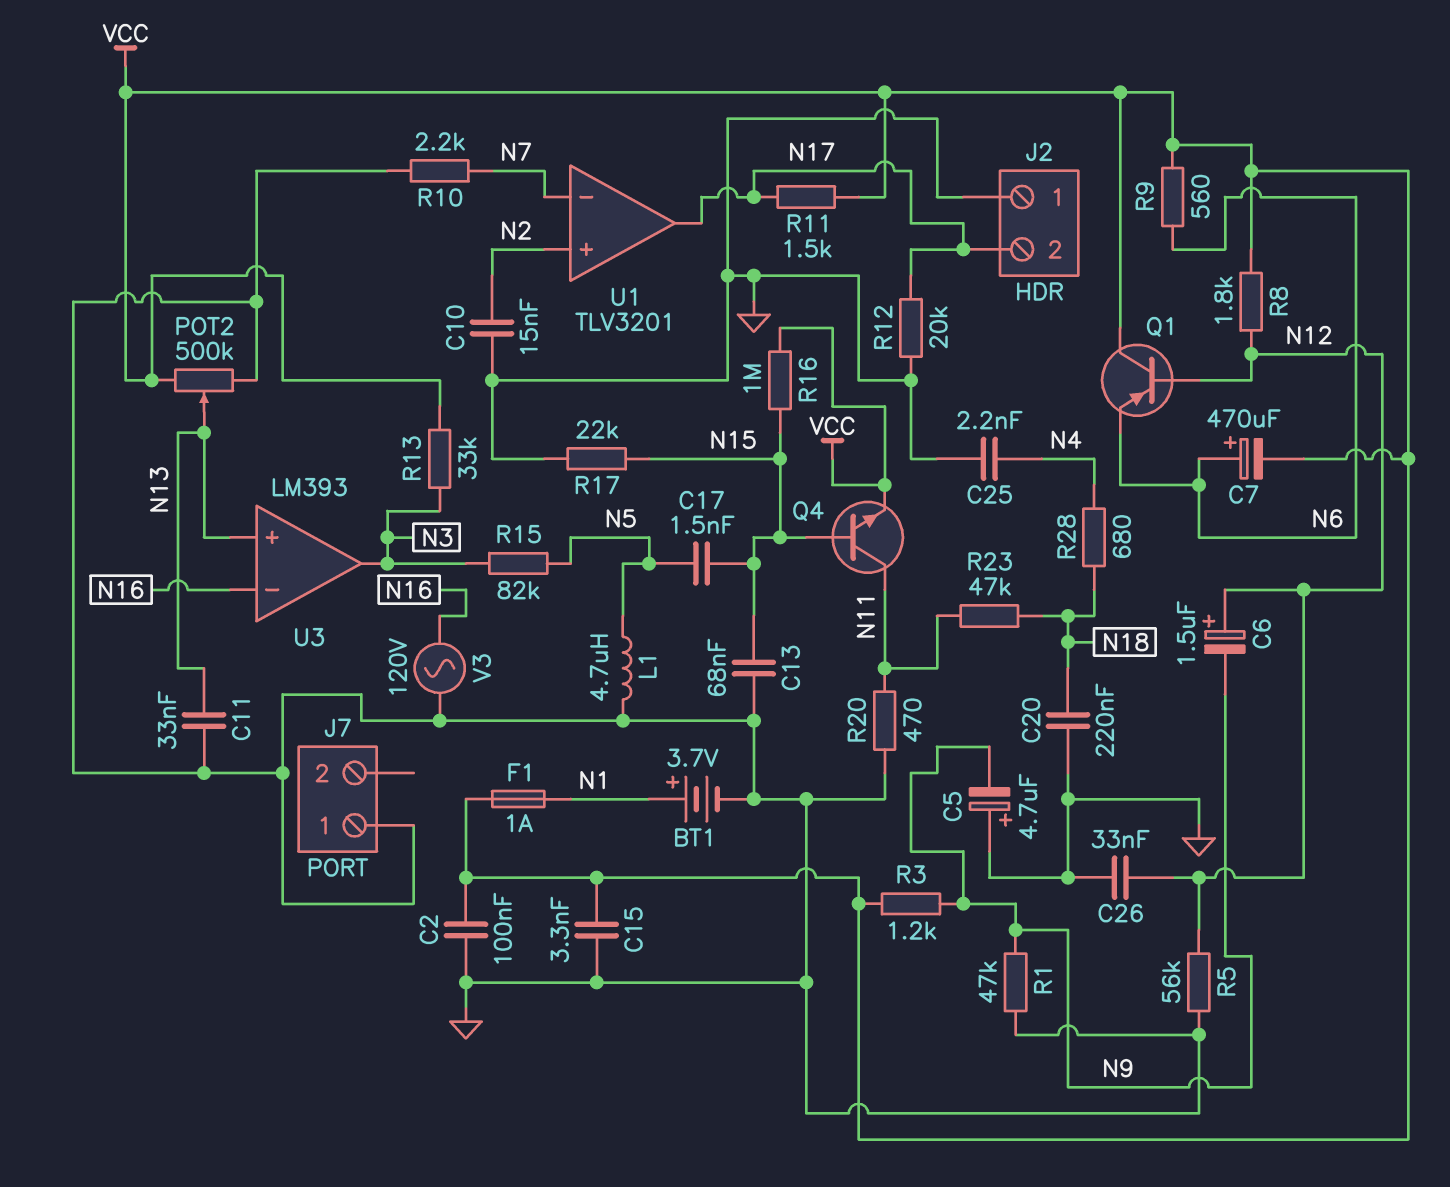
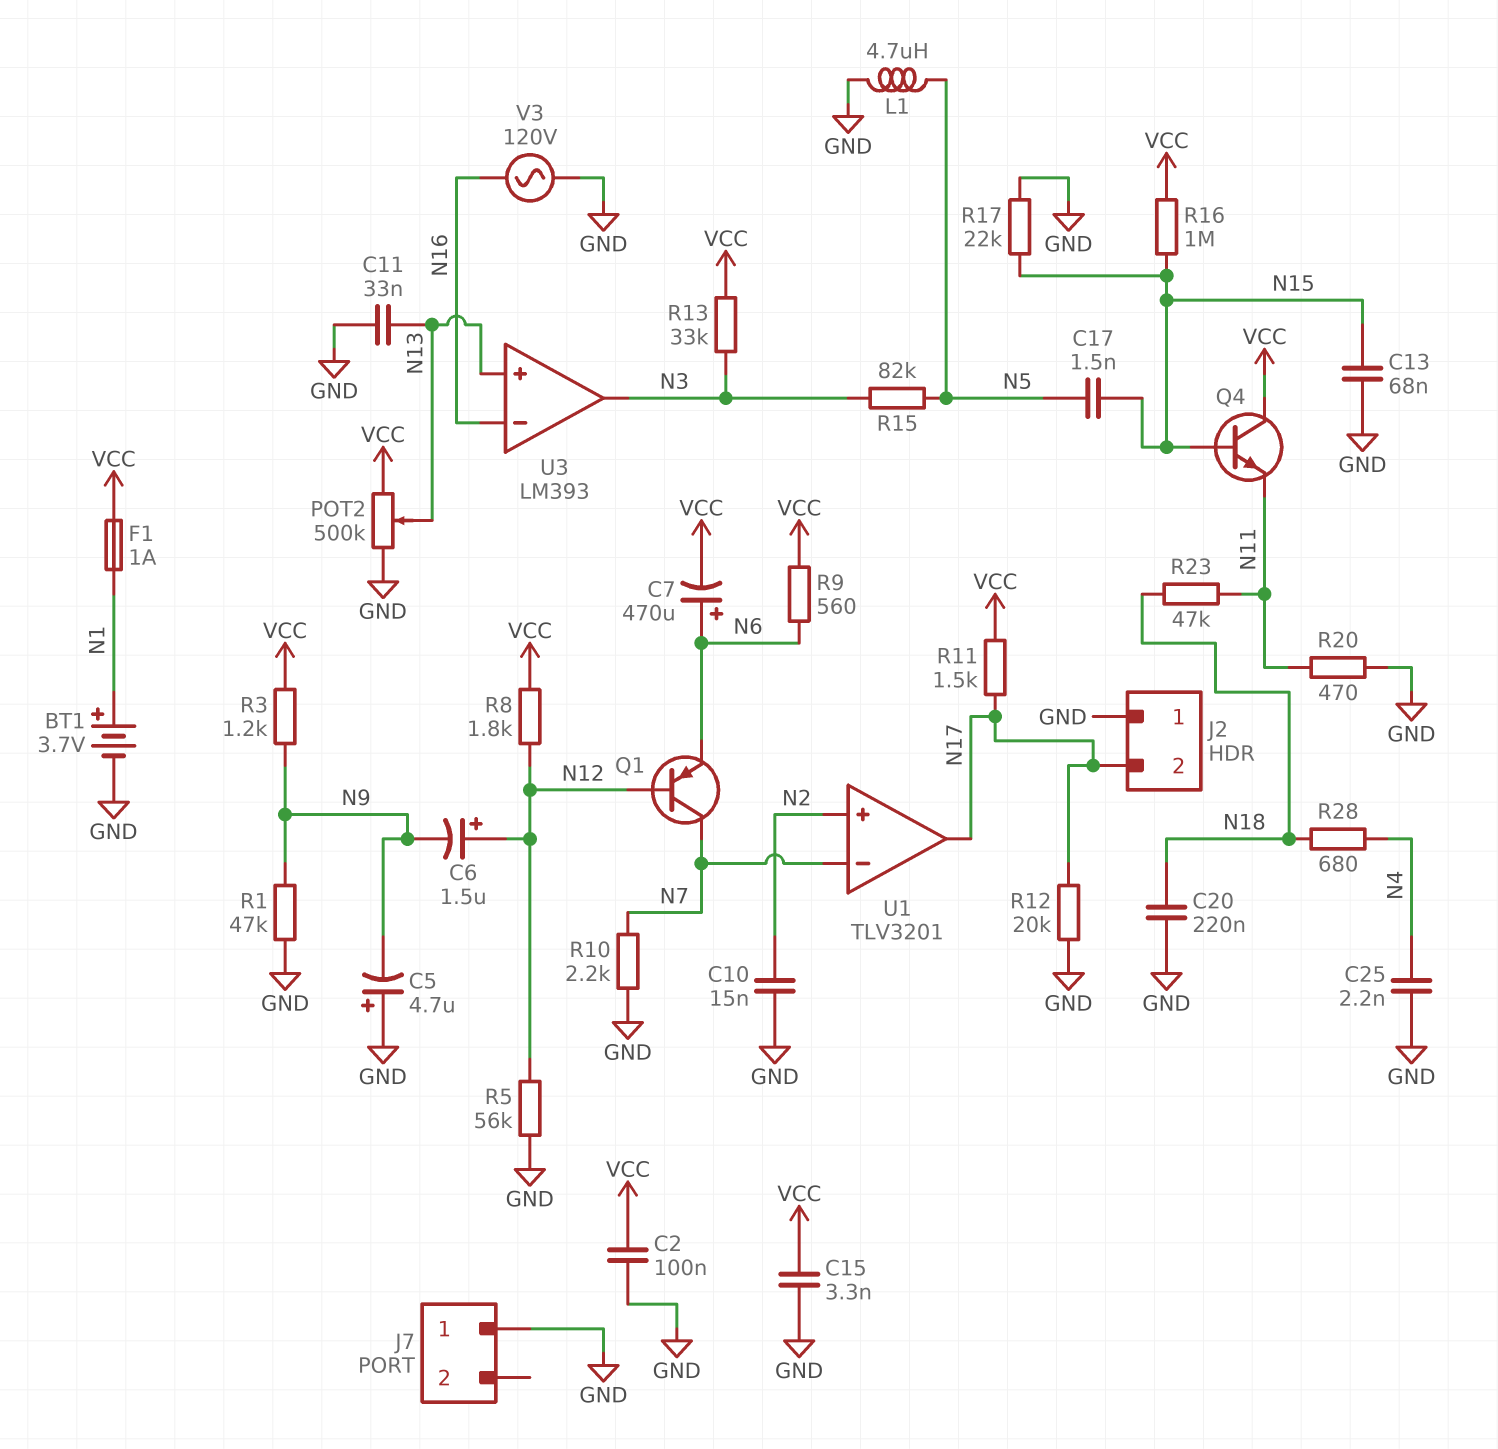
C26: 33nF (GND, N12) -> none
Q1: PNP (B N12, C VCC, E N6) -> PNP (B N12, C N7, E N6)
Q4: NPN (B N15, C N11, E VCC) -> NPN (B N15, C VCC, E N11)

